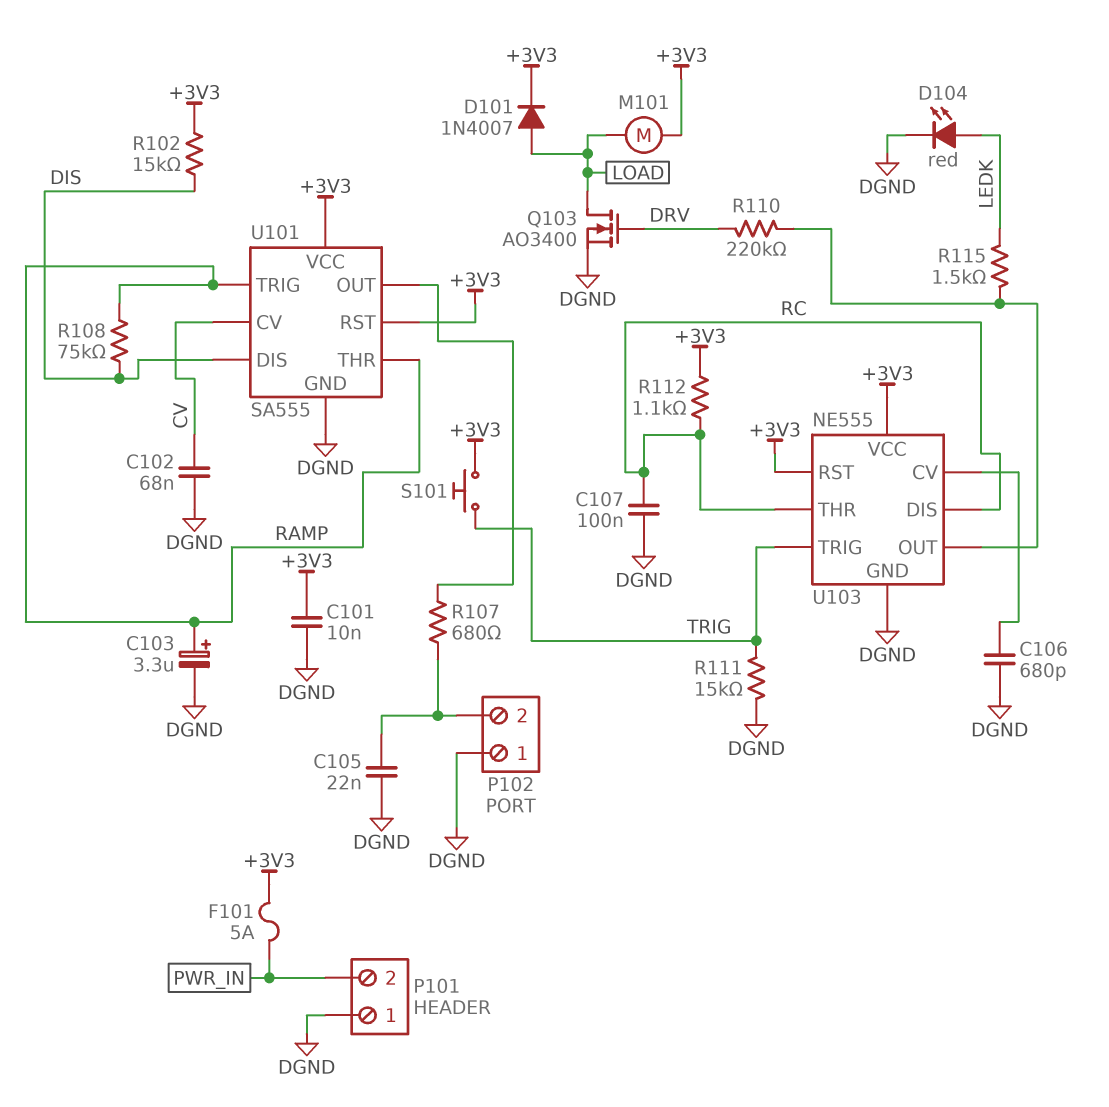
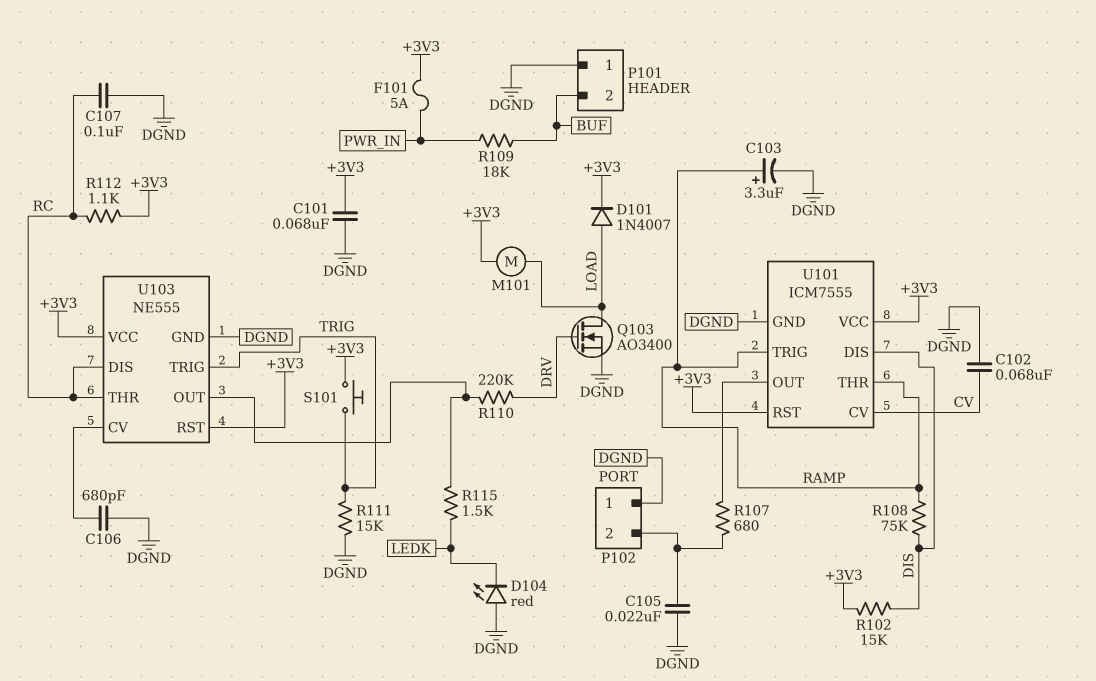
C101: 10nF (+3V3, DGND) -> 68nF (+3V3, DGND)
D104: LED red (A LEDK, K DGND) -> LED red (A DGND, K LEDK)
P101 pin 2: PWR_IN -> BUF
R109: none -> 18k (BUF, PWR_IN)
U101: SA555 -> ICM7555

